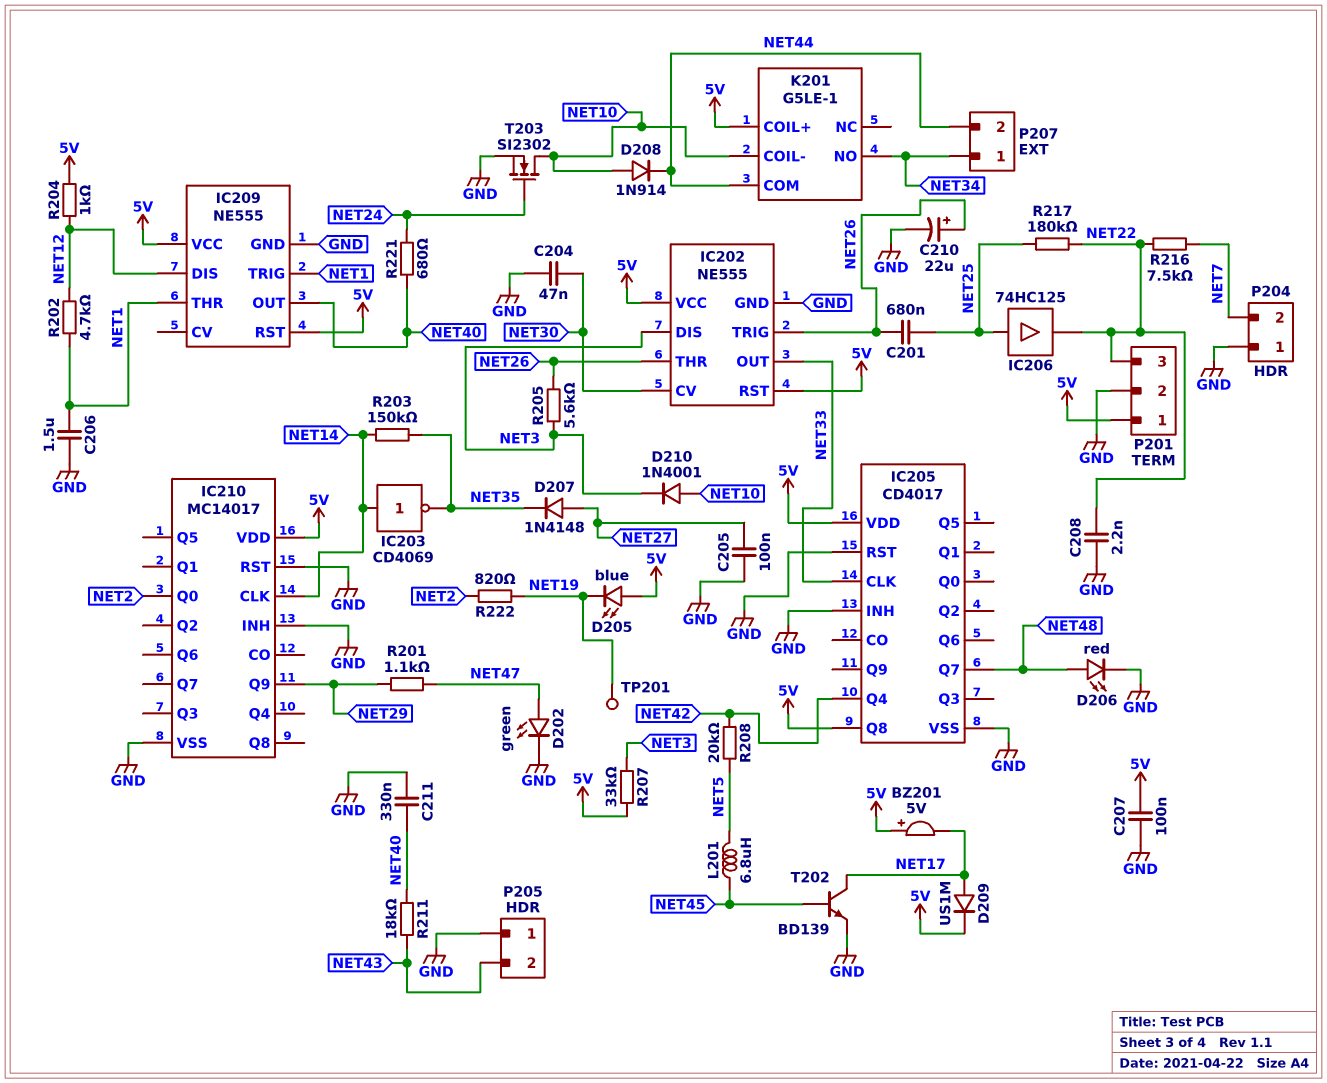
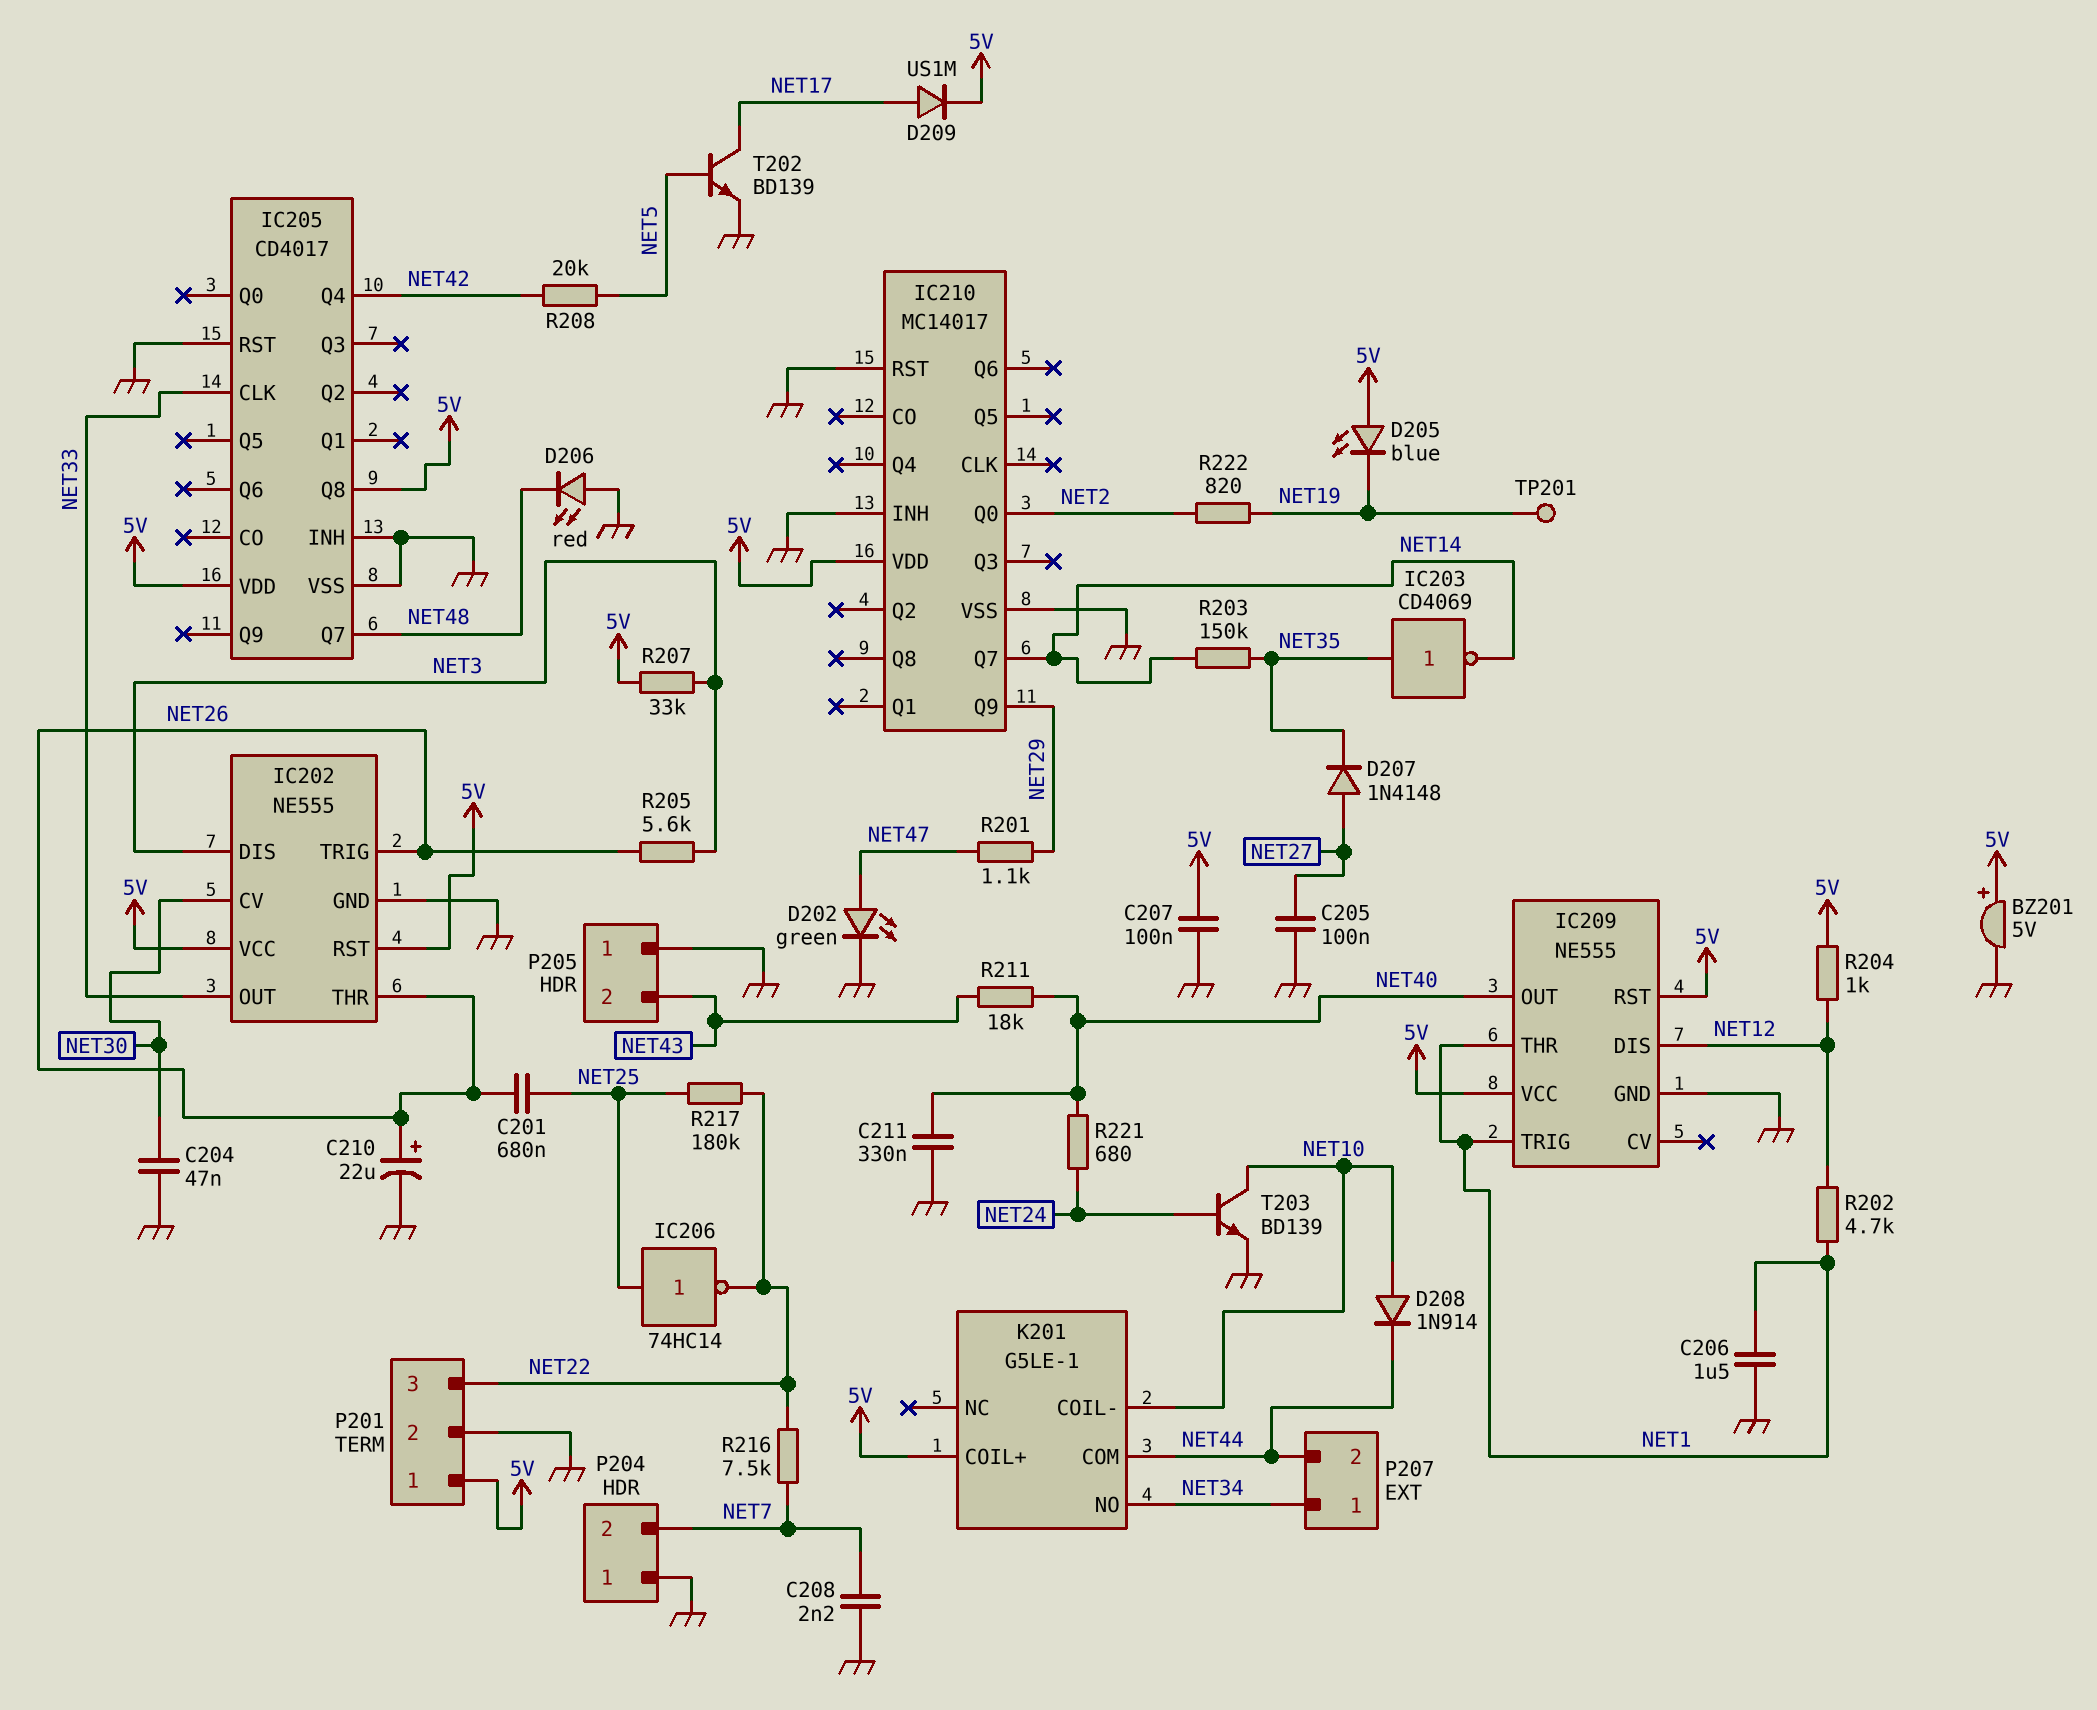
BZ201: buzzer 5V (plus 5V, minus NET17) -> buzzer 5V (plus 5V, minus GND)
C208: 2.2nF (GND, NET22) -> 2.2nF (GND, NET7)
D206: LED red (A NET48, K GND) -> LED red (A GND, K NET48)
D210: diode 1N4001 (A NET10, K NET3) -> none
IC203: NOT CD4069 (in NET14, out NET35) -> NOT CD4069 (in NET35, out NET14)
IC206: buffer 74HC125 (in NET25, out NET22) -> NOT 74HC14 (in NET25, out NET22)
IC210 pin CLK: NET14 -> none
IC210 pin Q7: none -> NET14
L201: 6.8uH (NET5, NET45) -> none
T202: NPN BD139 (B NET45, C NET17, E GND) -> NPN BD139 (B NET5, C NET17, E GND)
T203: NMOS SI2302 (G NET24, D NET10, S GND) -> NPN BD139 (B NET24, C NET10, E GND)

